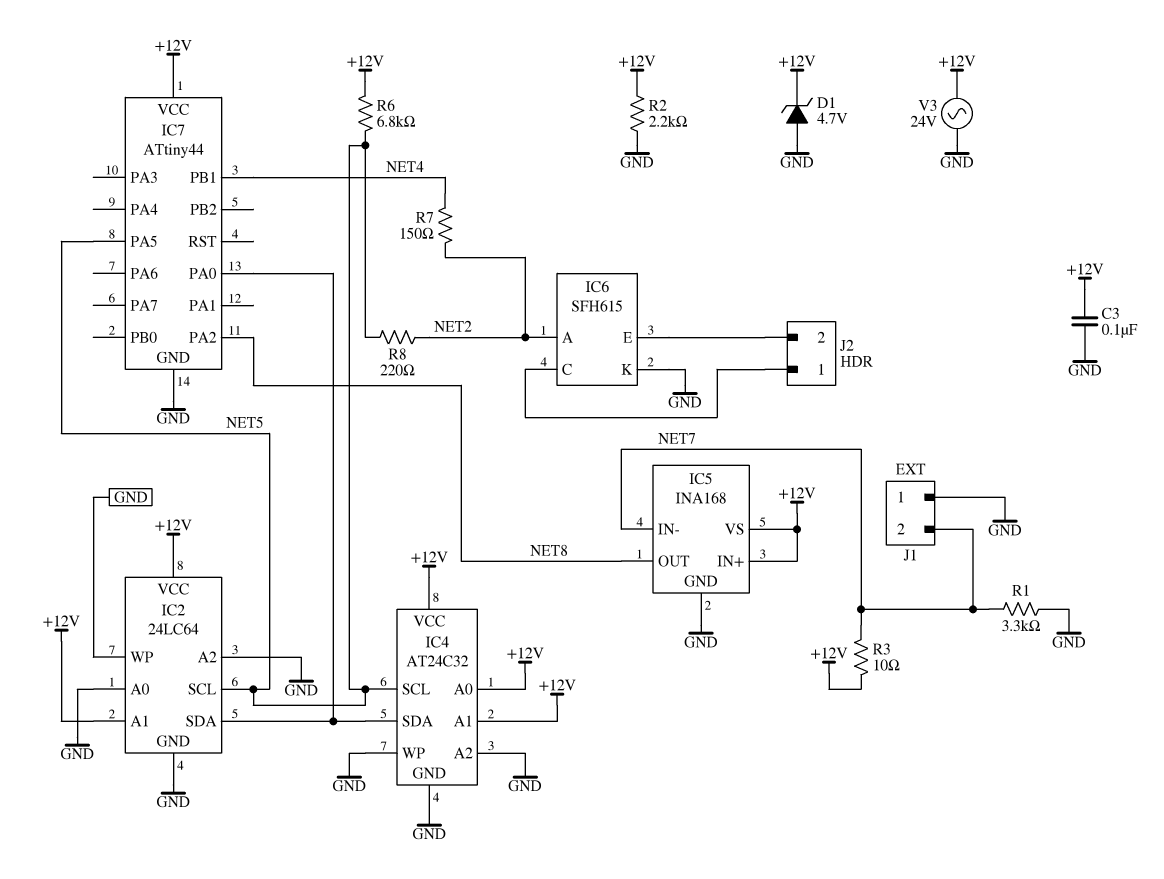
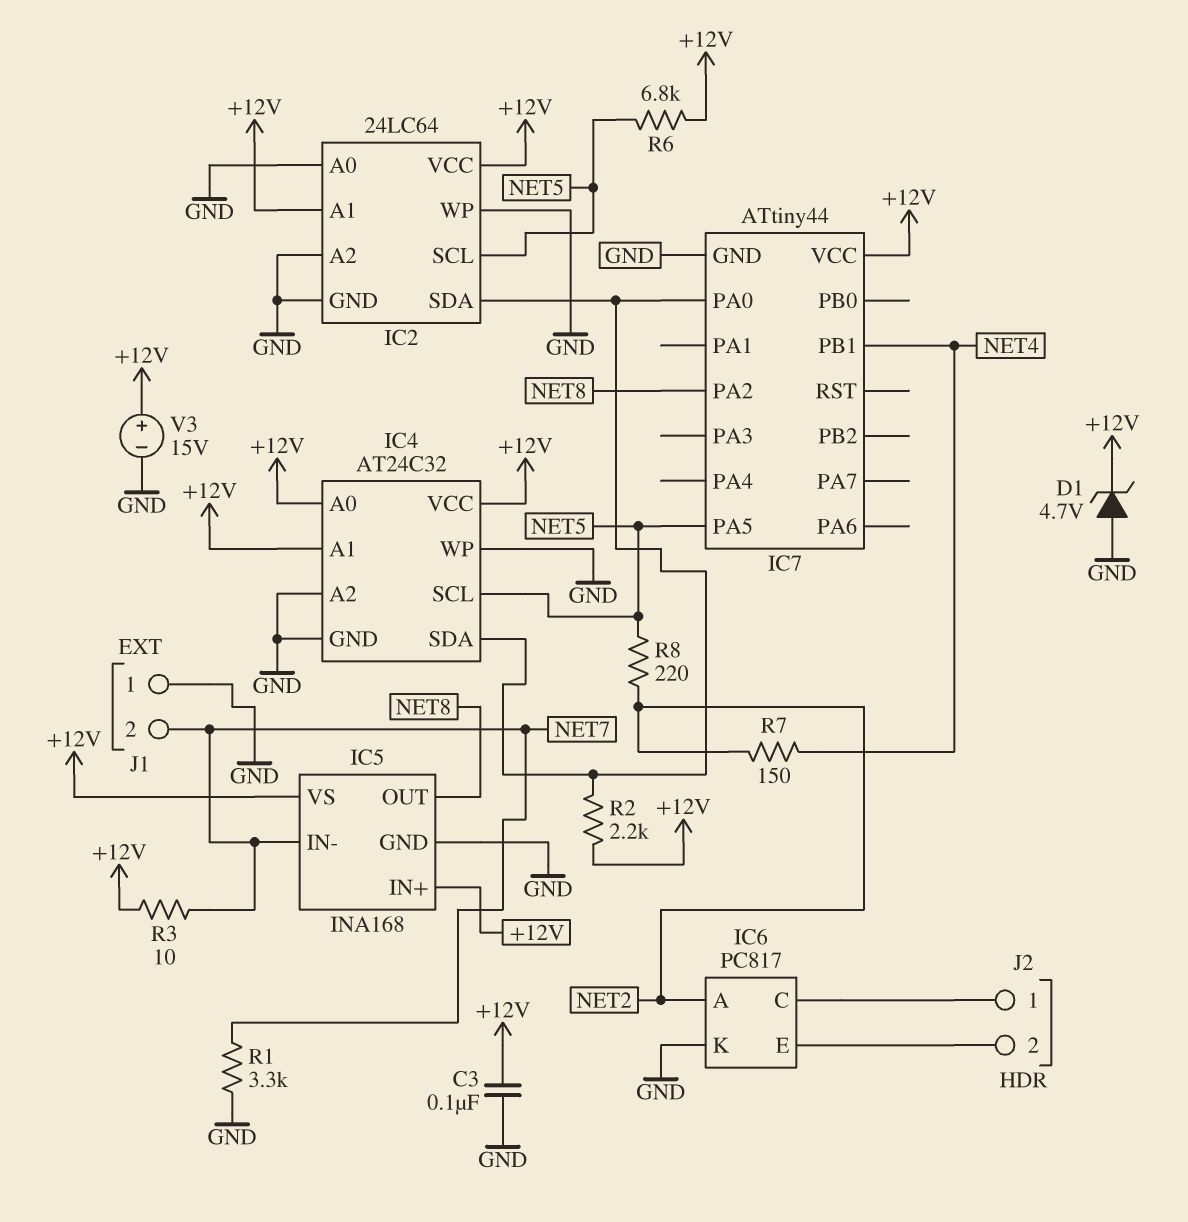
IC6: SFH615 -> PC817
R2: 2.2k (+12V, GND) -> 2.2k (+12V, IC2/SDA)
V3: AC 24V (+12V, GND) -> 15V (plus +12V, minus GND)

